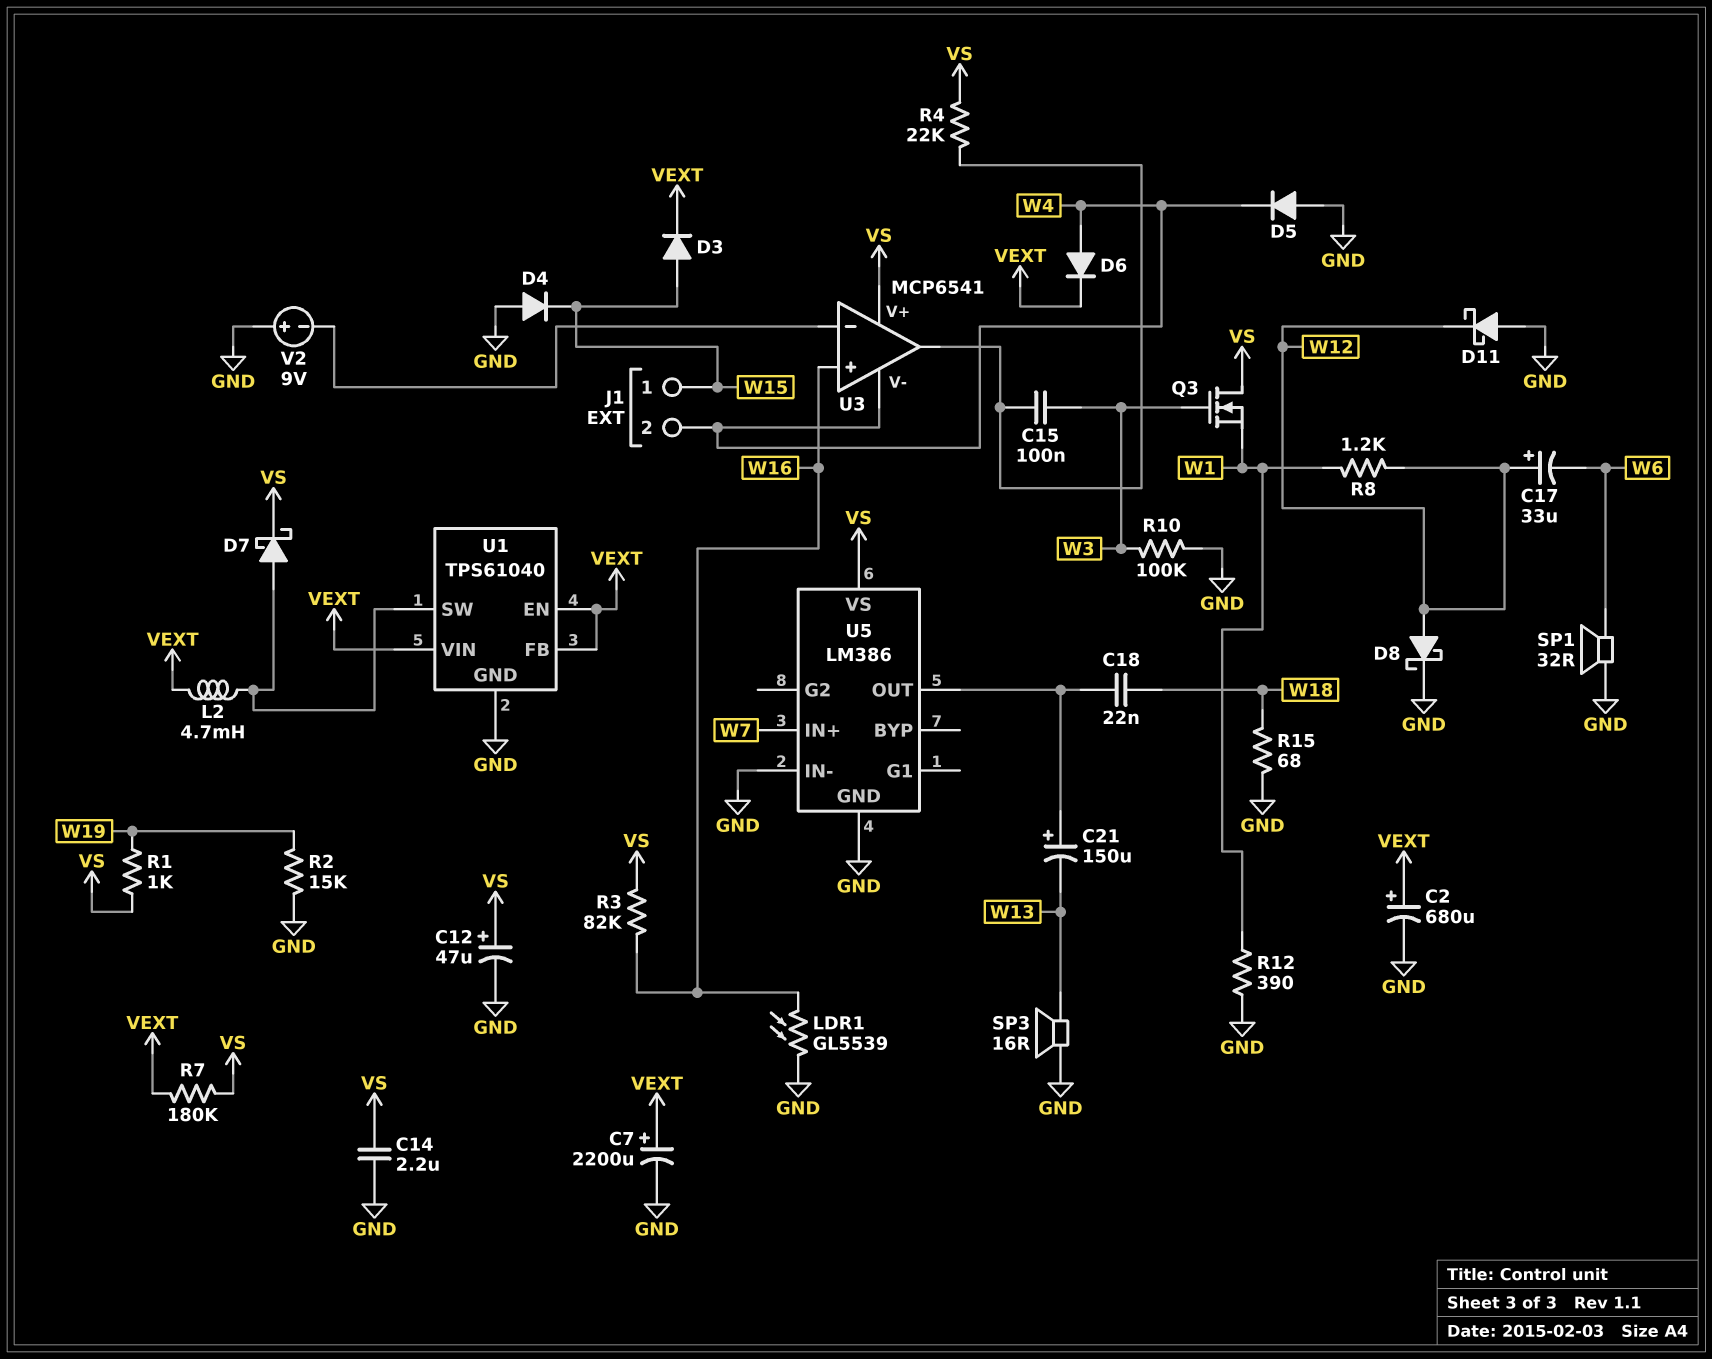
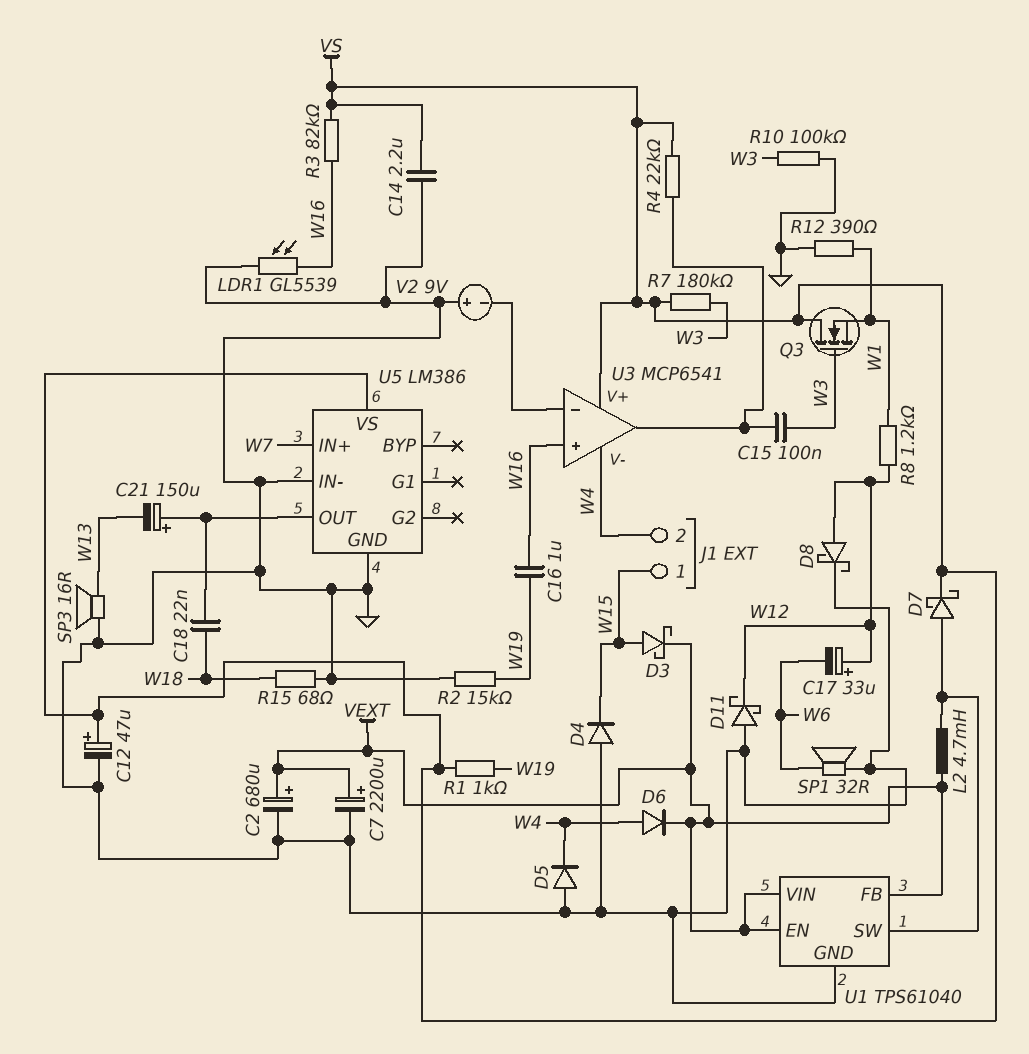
C16: none -> 1uF (W16, W19)
D3: diode (A W15, K VEXT) -> schottky (A W15, K VEXT)
R7: 180k (VEXT, VS) -> 180k (VS, W3)

